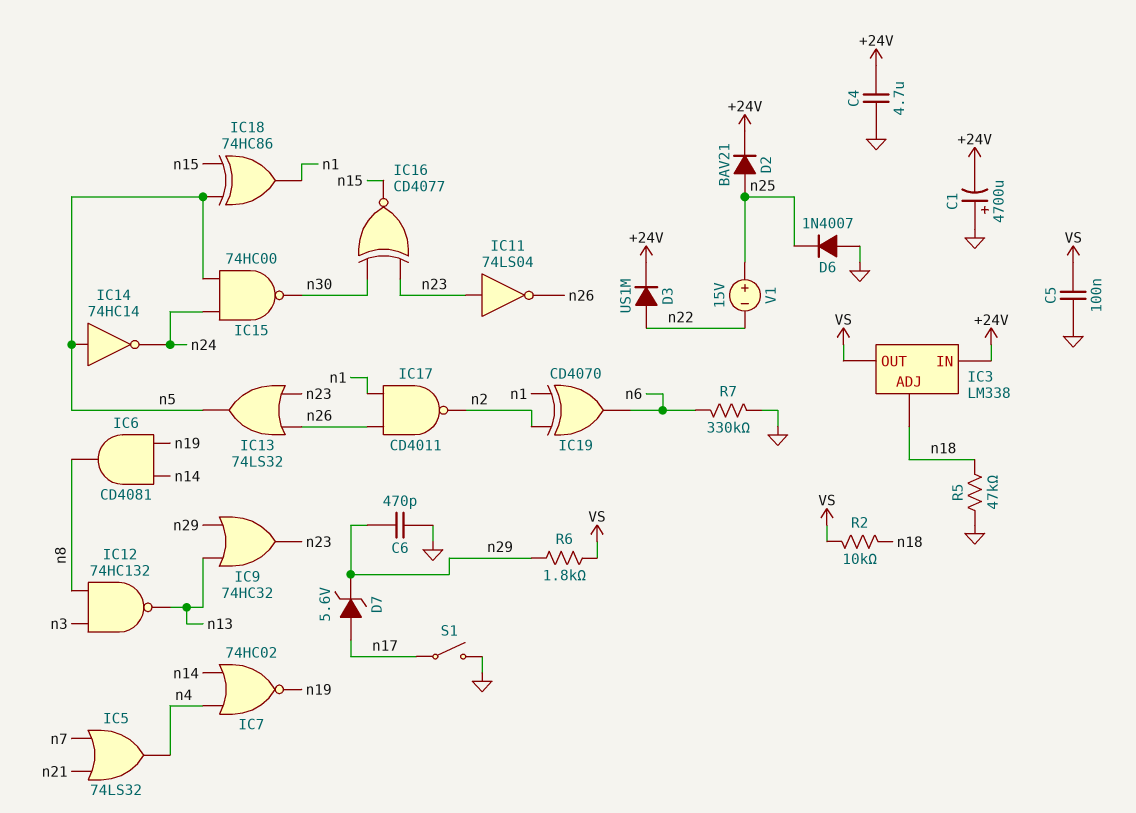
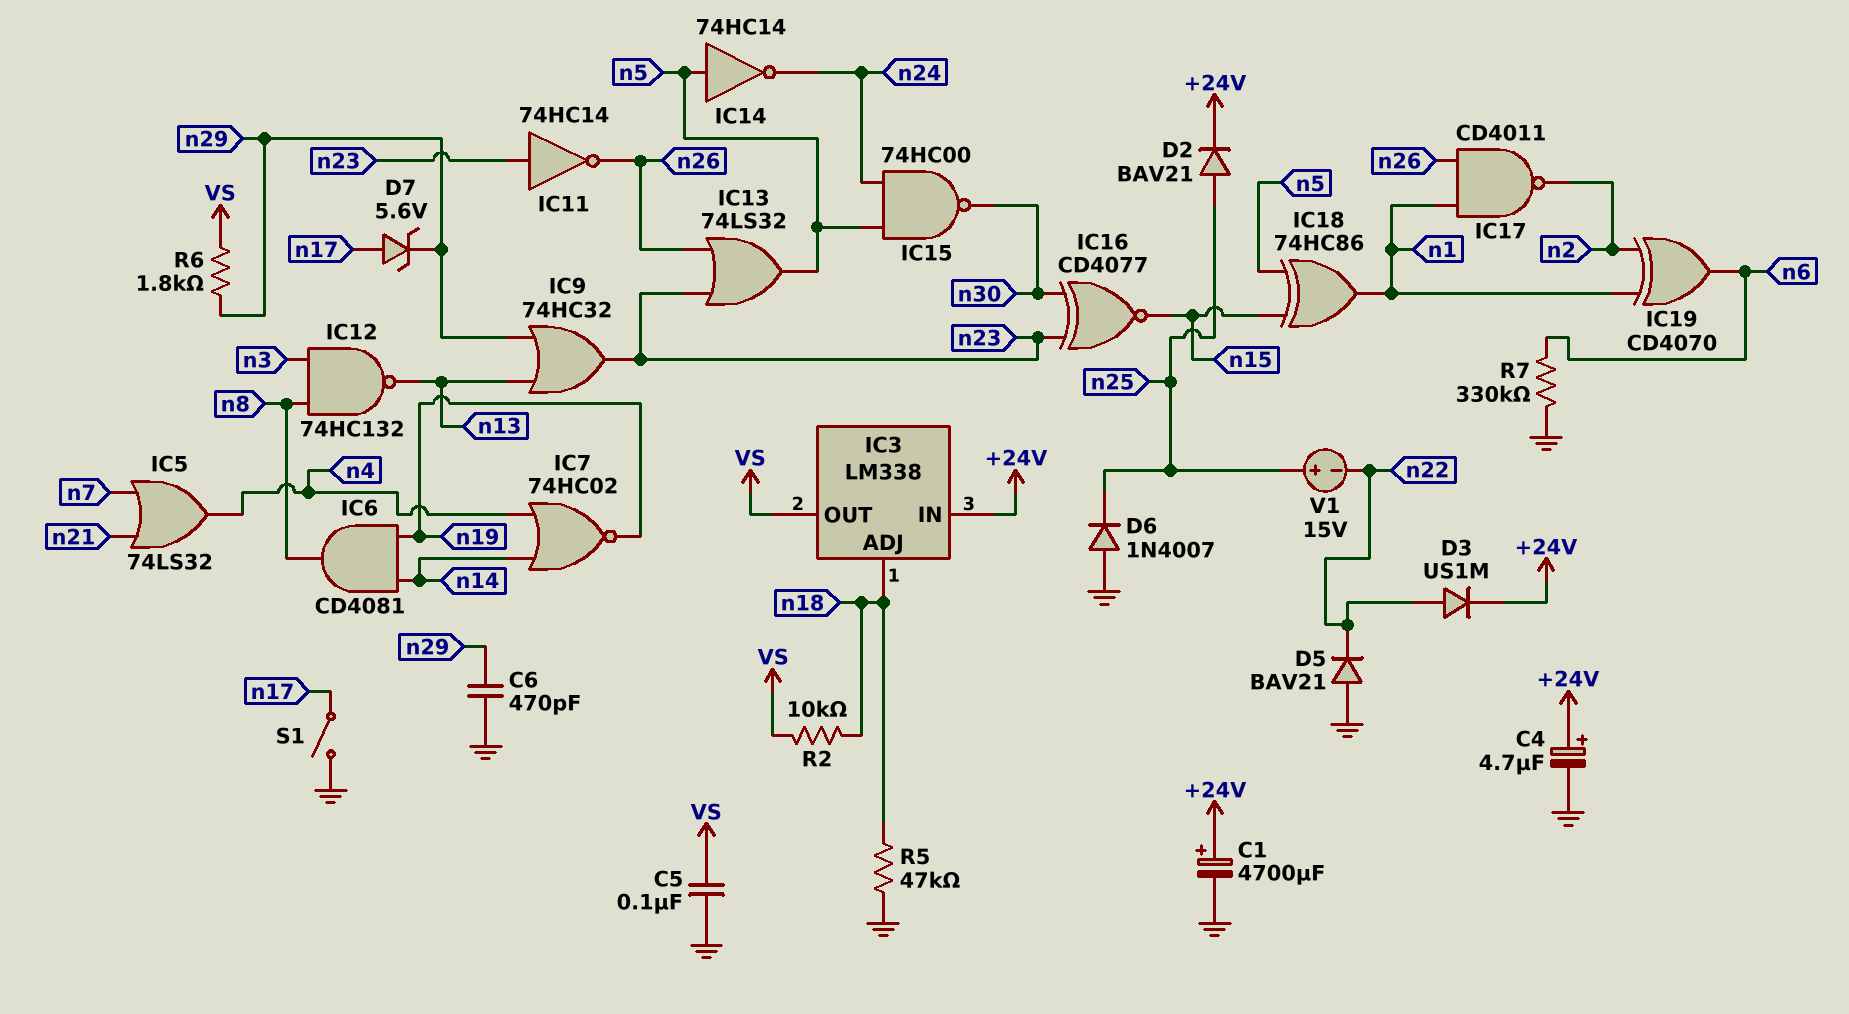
C1: 4700uF (plus GND, minus +24V) -> 4700uF (plus +24V, minus GND)
C4: 4.7uF (+24V, GND) -> 4.7uF (plus +24V, minus GND)
D5: none -> diode BAV21 (A GND, K n22)
IC11: NOT 74LS04 (in n23, out n26) -> NOT 74HC14 (in n23, out n26)

